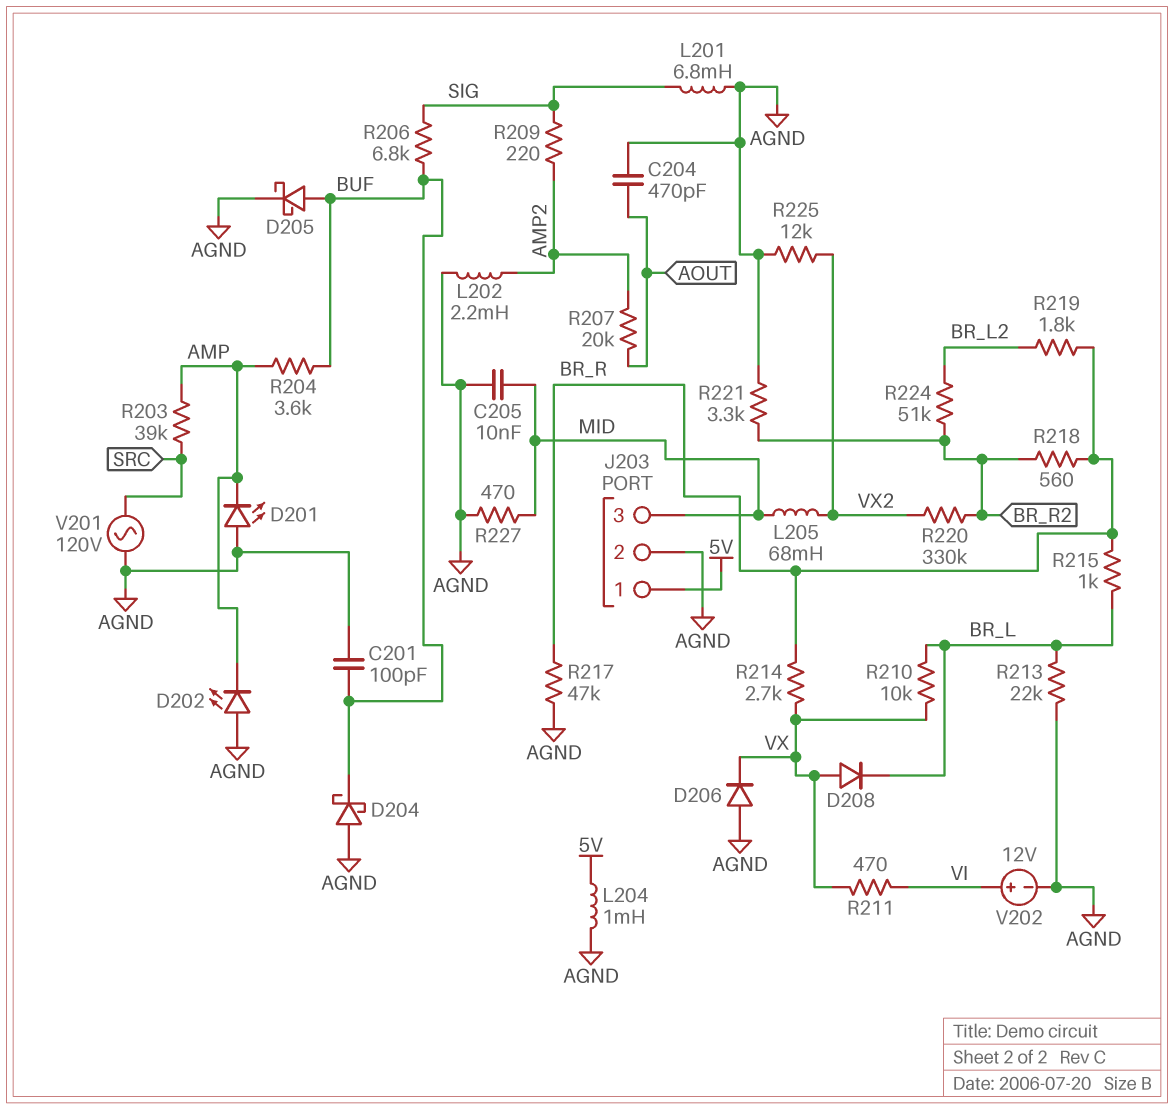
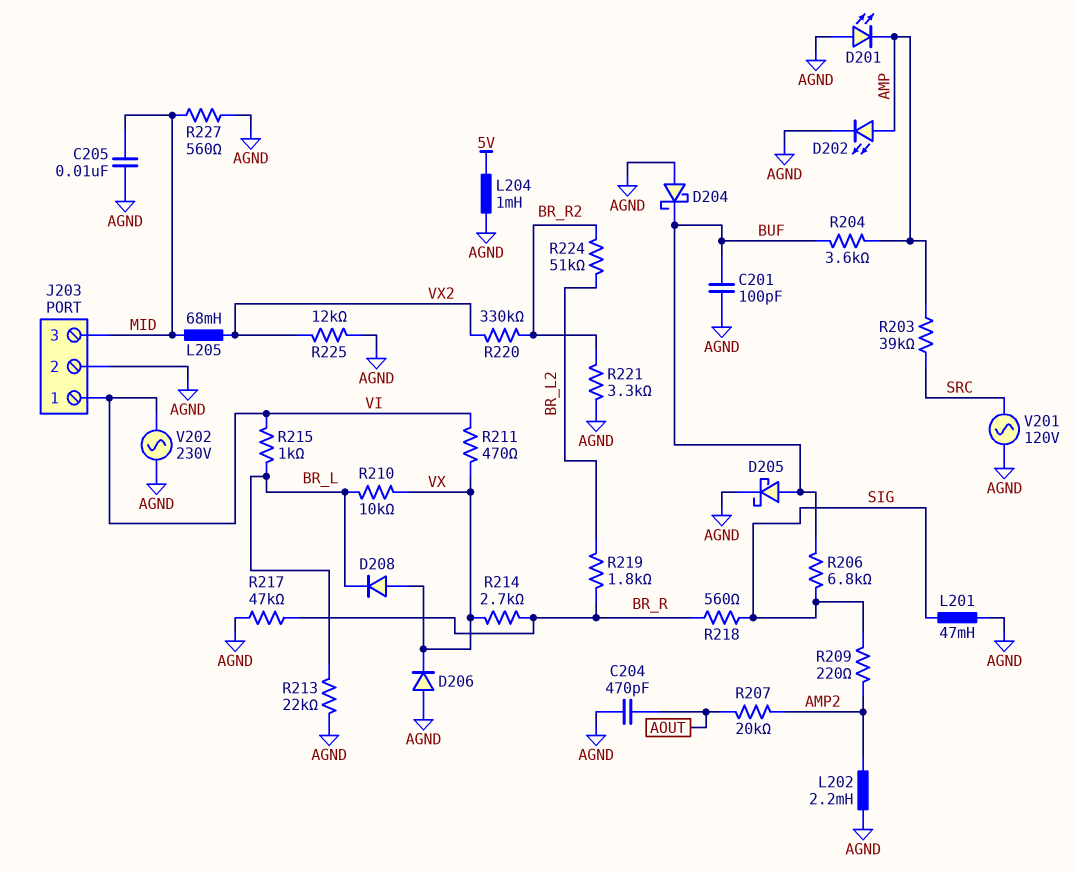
D202: LED (A AGND, K AMP) -> LED (A AMP, K AGND)
J203 pin 1: 5V -> VI
L201: 6.8mH (AGND, SIG) -> 47mH (AGND, SIG)
R215: 1k (BR_L, BR_R) -> 1k (BR_L, VI)
R218: 560 (BR_R, BR_R2) -> 560 (BR_R, SIG)
R227: 470 (AGND, MID) -> 560 (AGND, MID)
V202: 12V (plus VI, minus AGND) -> AC 230V (AGND, VI)

